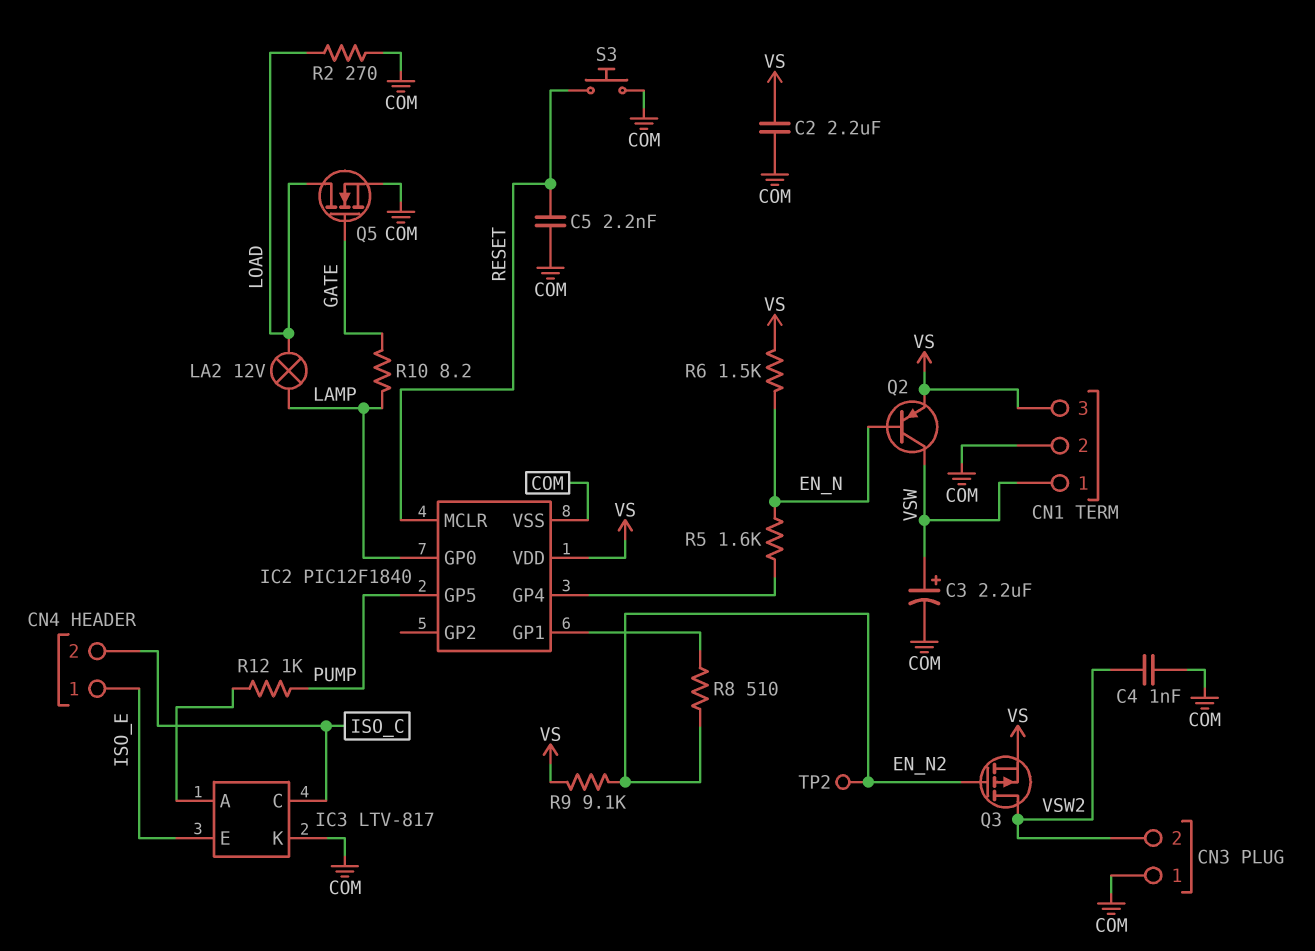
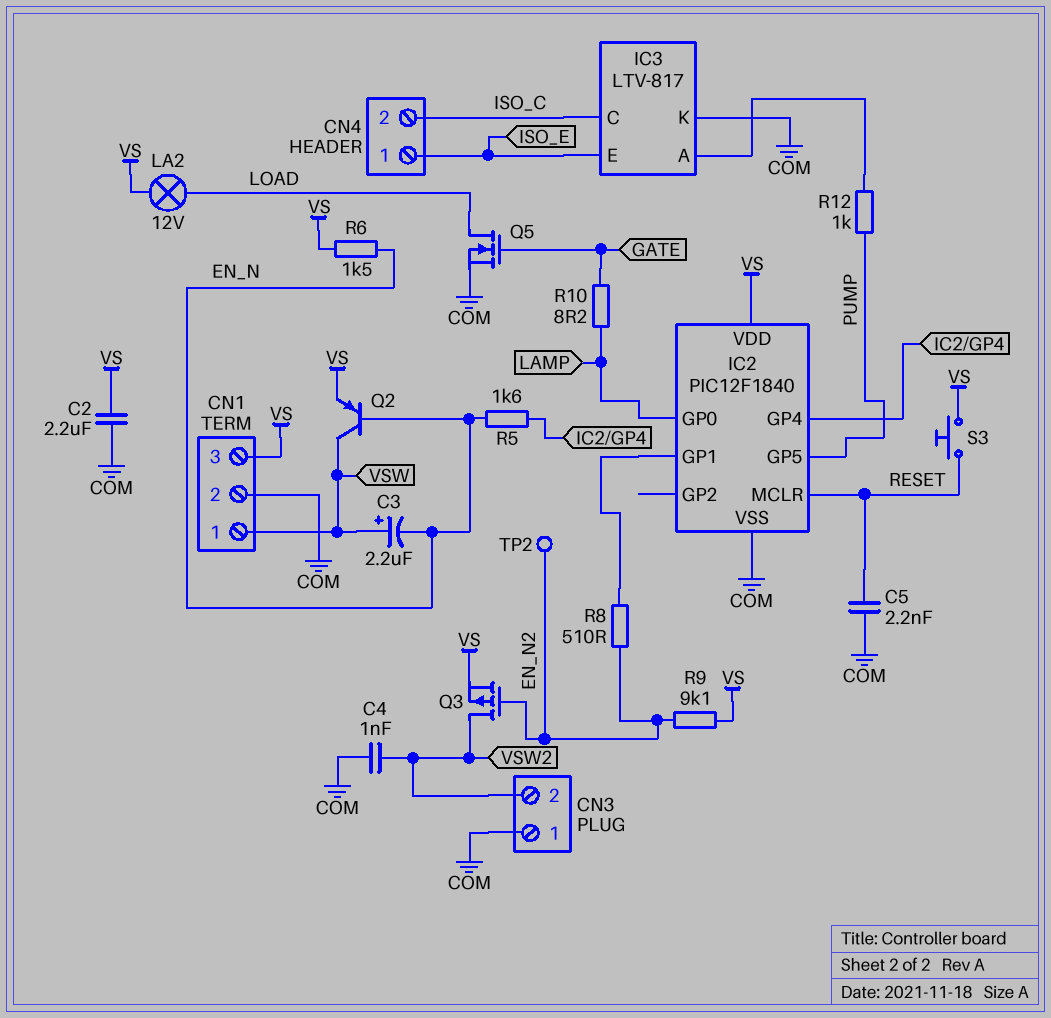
C3: 2.2uF (plus VSW, minus COM) -> 2.2uF (plus VSW, minus EN_N)
LA2: lamp 12V (LAMP, LOAD) -> lamp 12V (LOAD, VS)
R2: 270 (COM, LOAD) -> none
S3: button (COM, RESET) -> button (RESET, VS)

